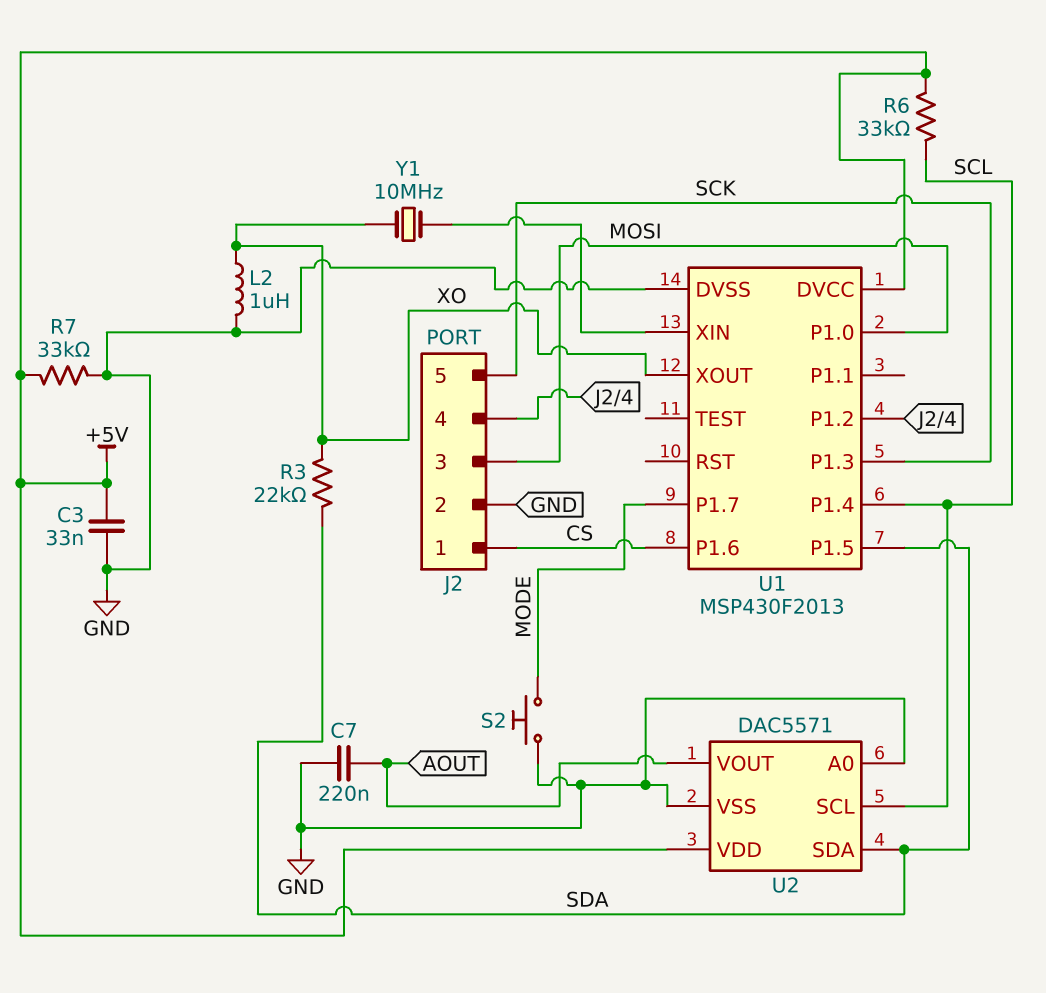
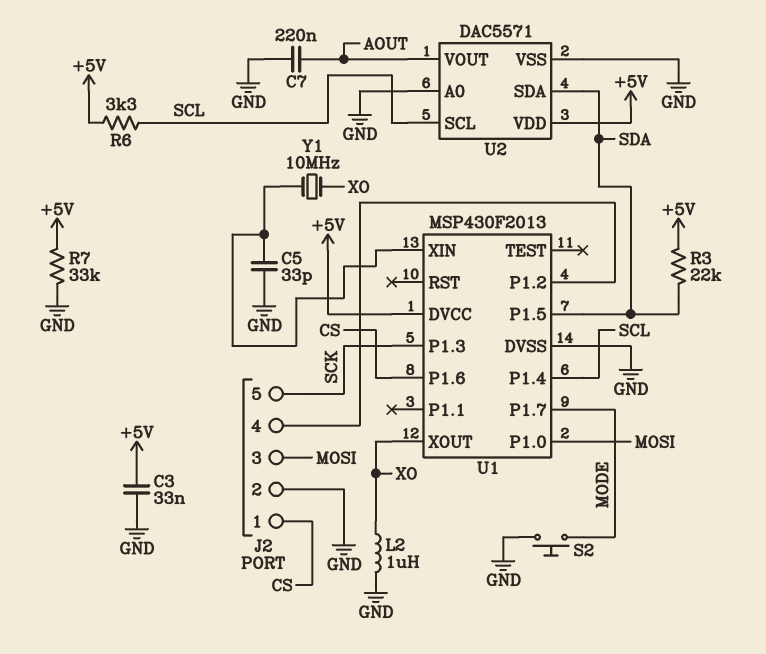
C5: none -> 33pF (GND, U1/XIN)
R3: 22k (SDA, XO) -> 22k (+5V, SDA)
R6: 33k (+5V, SCL) -> 3.3k (+5V, SCL)

